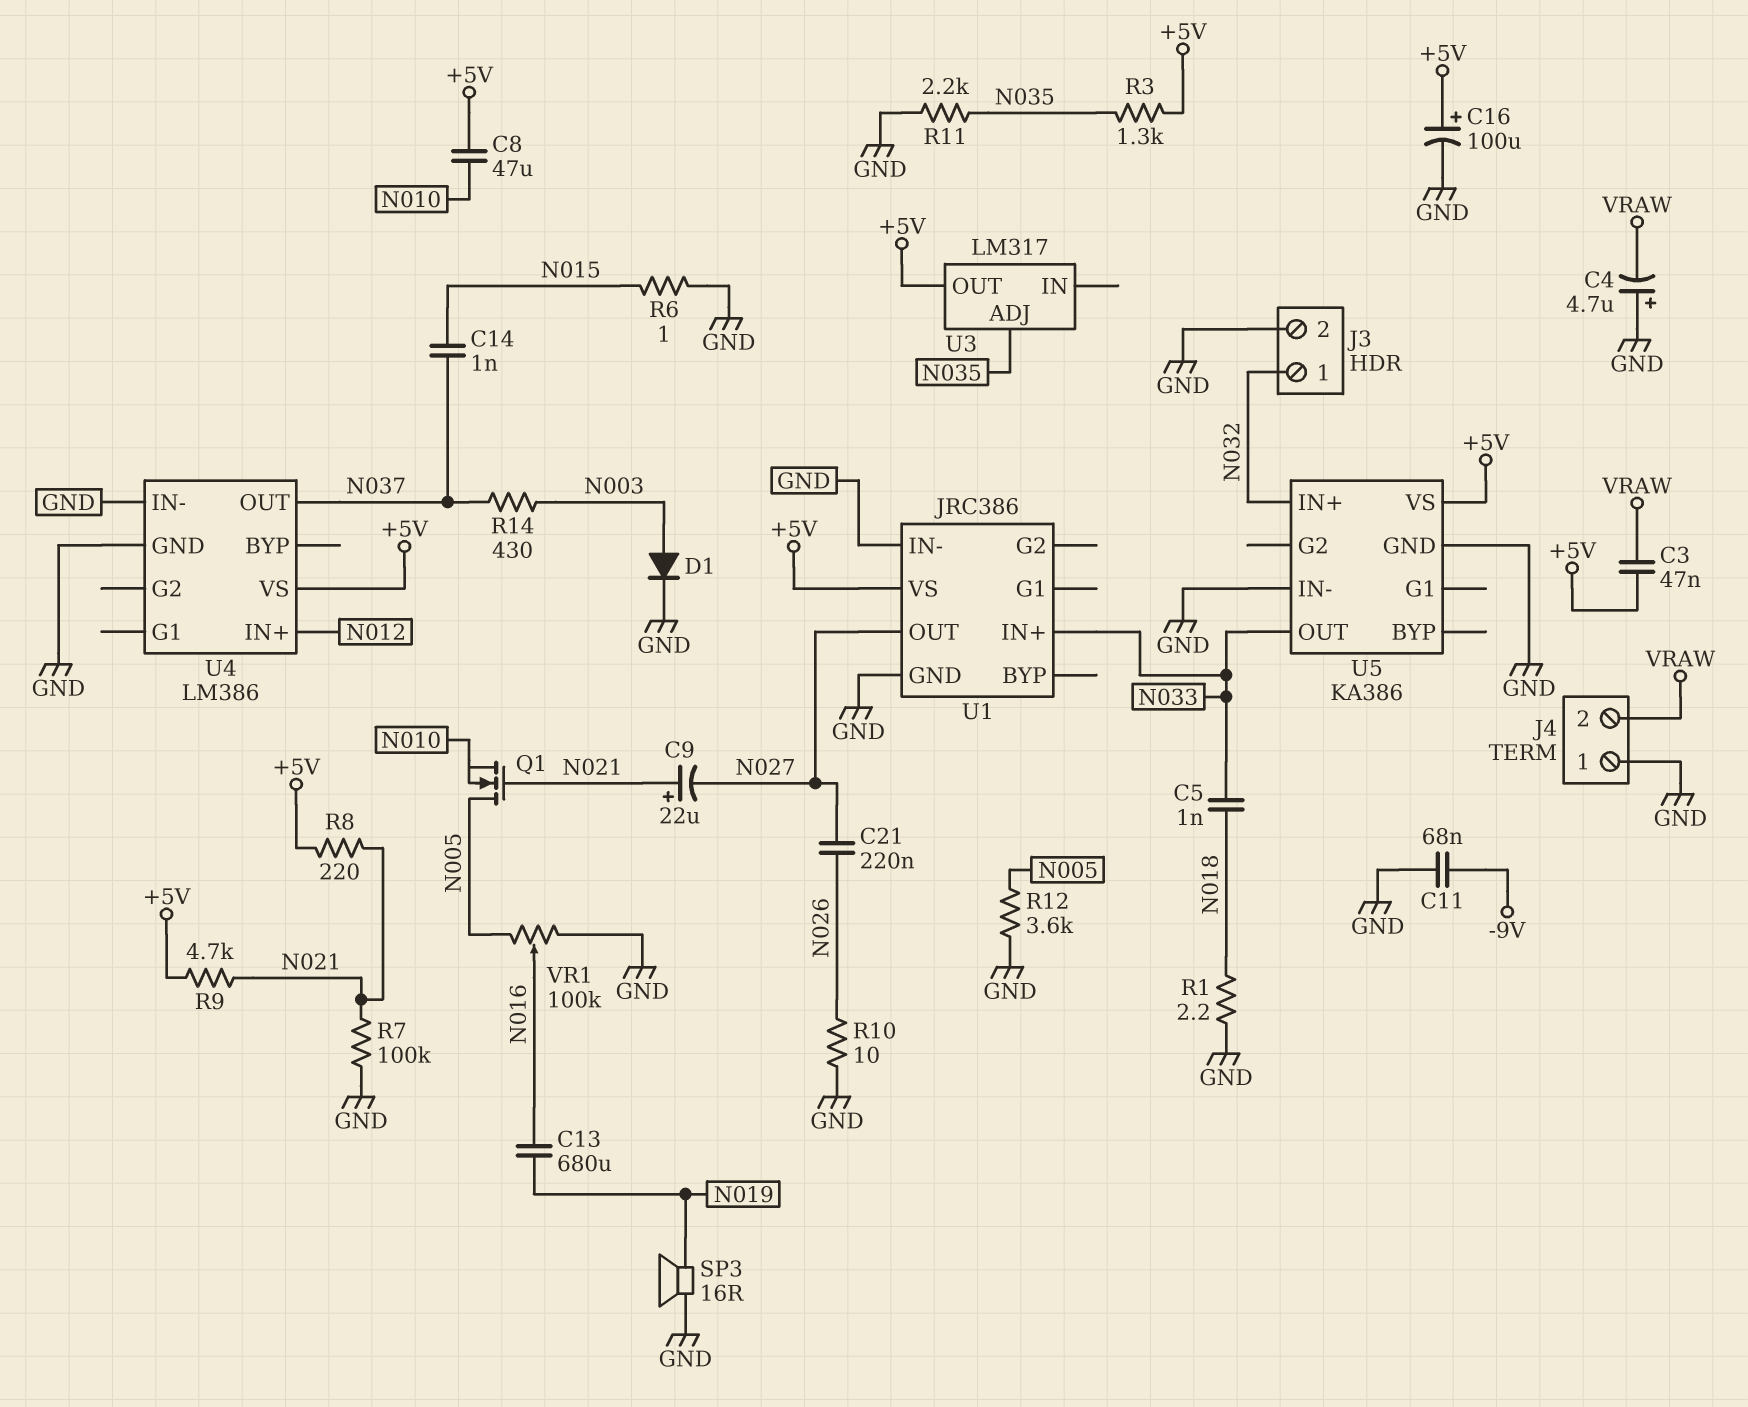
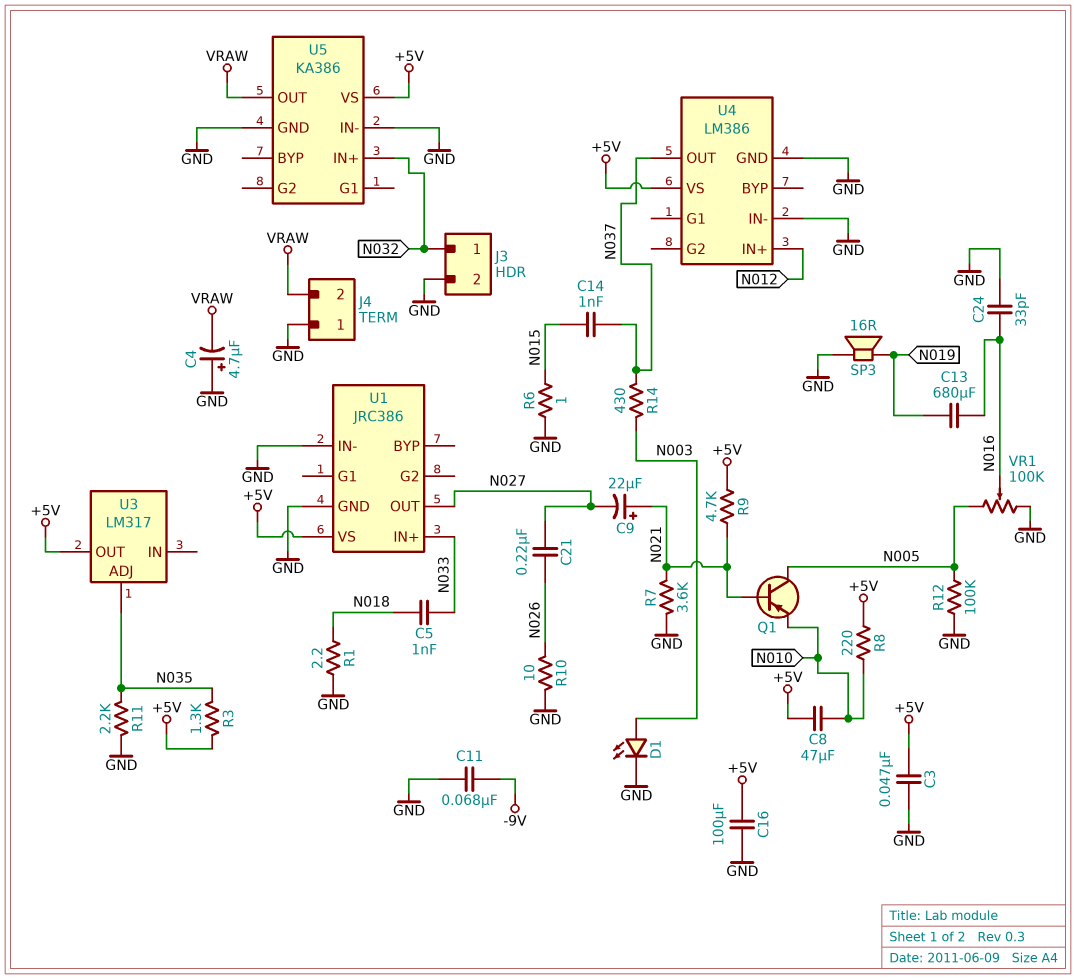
C3: 47nF (+5V, VRAW) -> 47nF (+5V, GND)
C16: 100uF (plus +5V, minus GND) -> 100uF (+5V, GND)
C24: none -> 33pF (GND, N016)
D1: diode (A N003, K GND) -> LED (A N003, K GND)
Q1: NMOS (G N021, D N005, S N010) -> PNP (B N021, C N005, E N010)
R7: 100k (GND, N021) -> 3.6k (GND, N021)
R8: 220 (+5V, N021) -> 220 (+5V, N010)
R12: 3.6k (GND, N005) -> 100k (GND, N005)
U5 pin OUT: N033 -> VRAW

